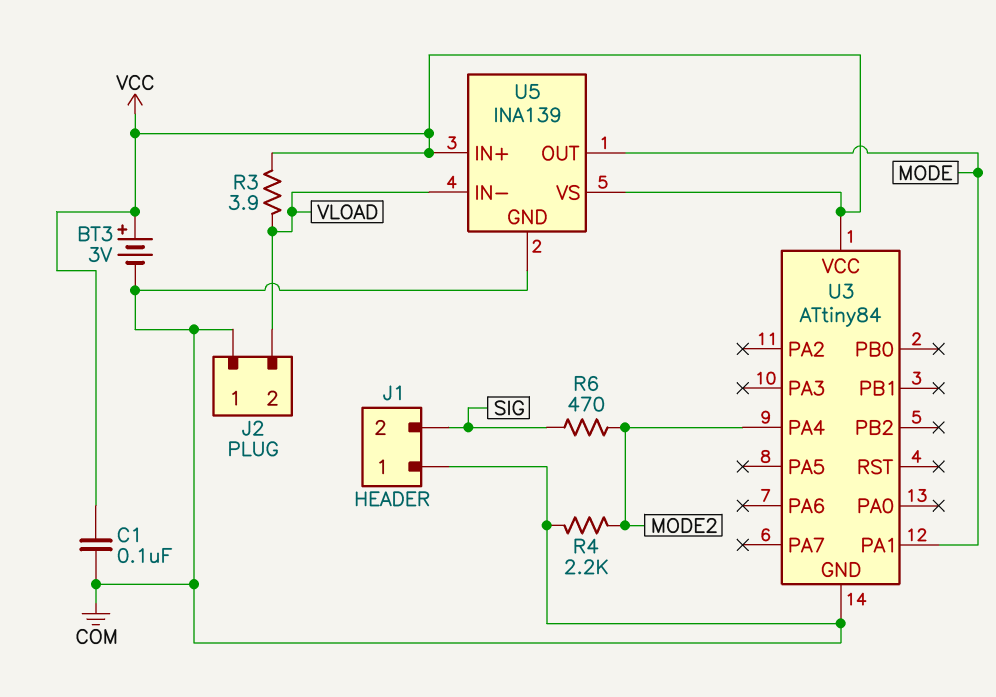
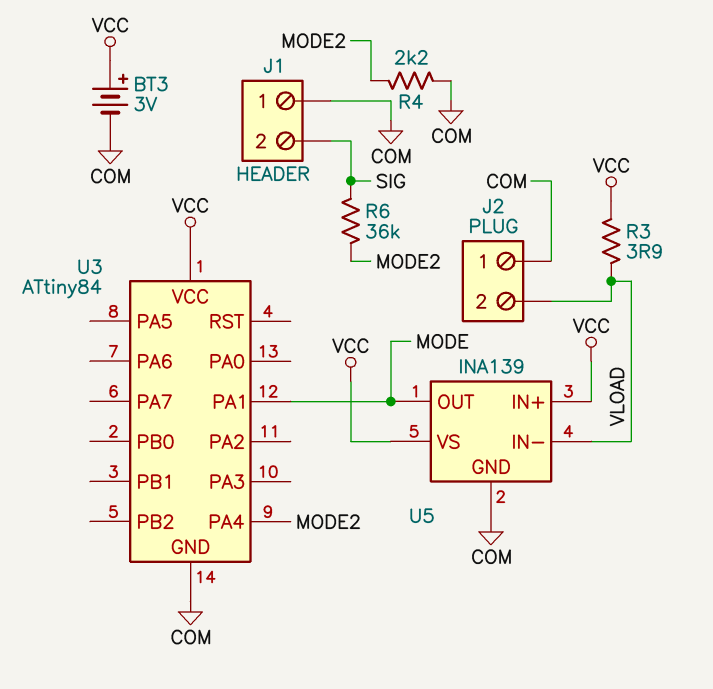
C1: 100nF (COM, VCC) -> none
R6: 470 (MODE2, SIG) -> 36k (MODE2, SIG)

